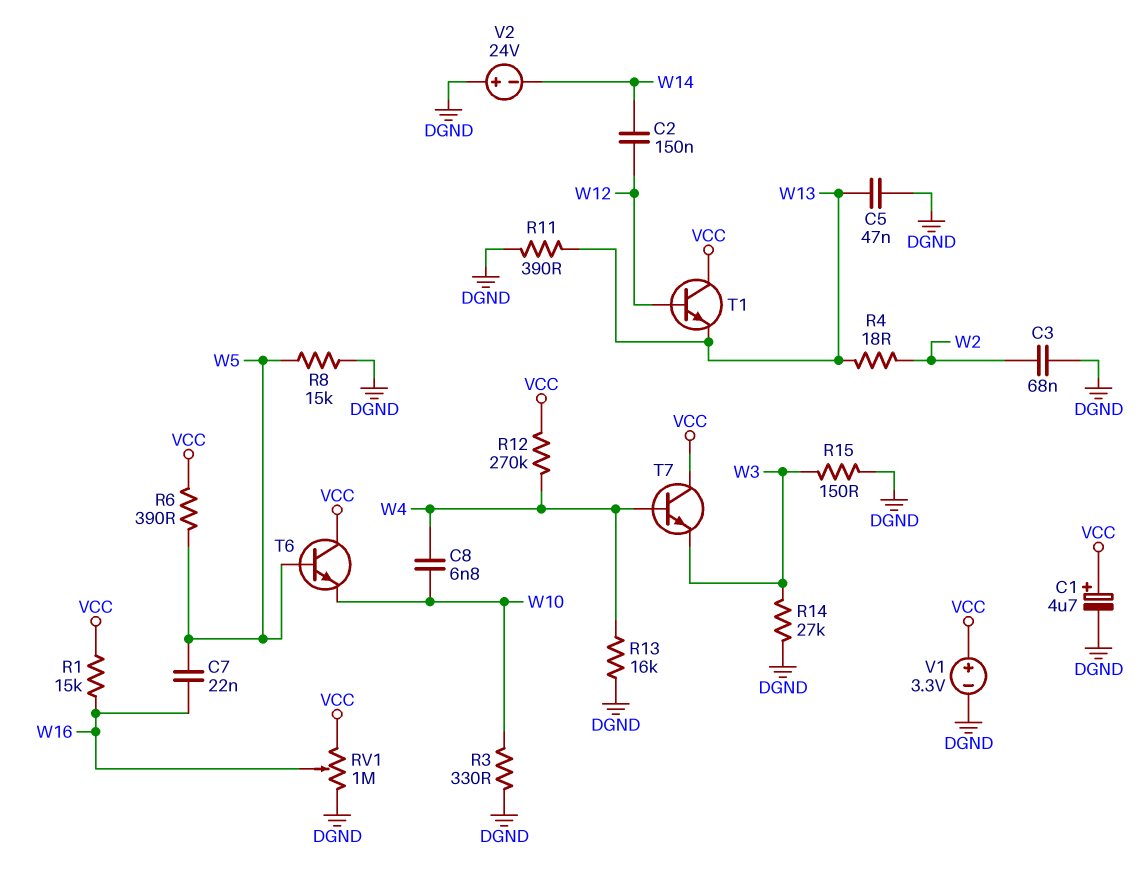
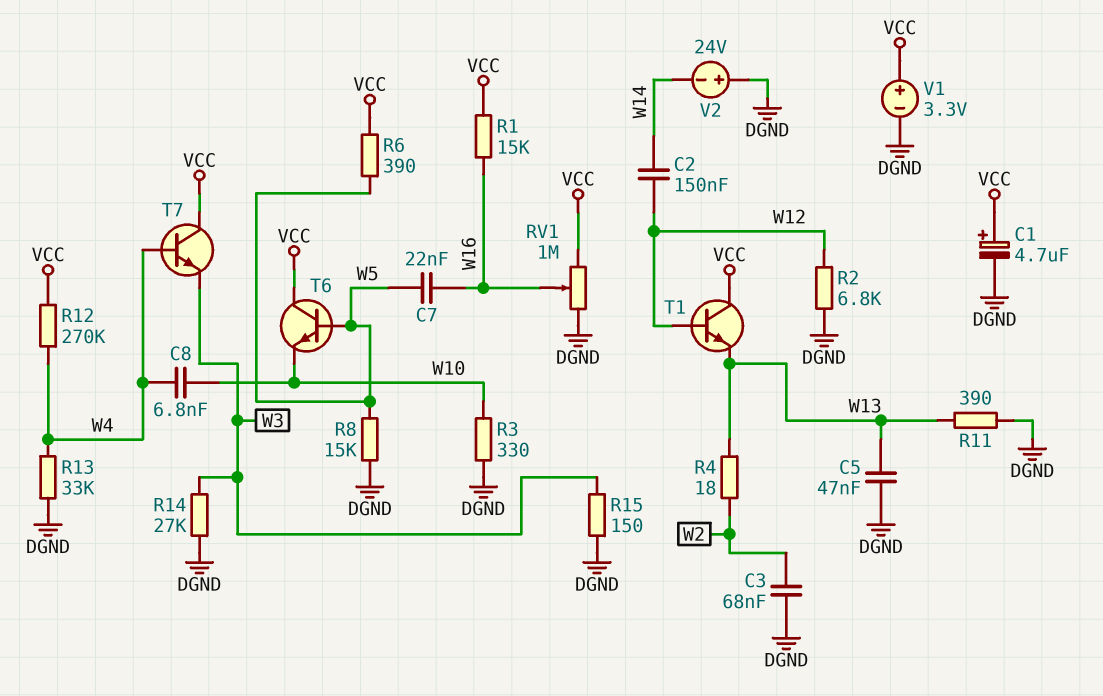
R2: none -> 6.8k (DGND, W12)
R13: 16k (DGND, W4) -> 33k (DGND, W4)

